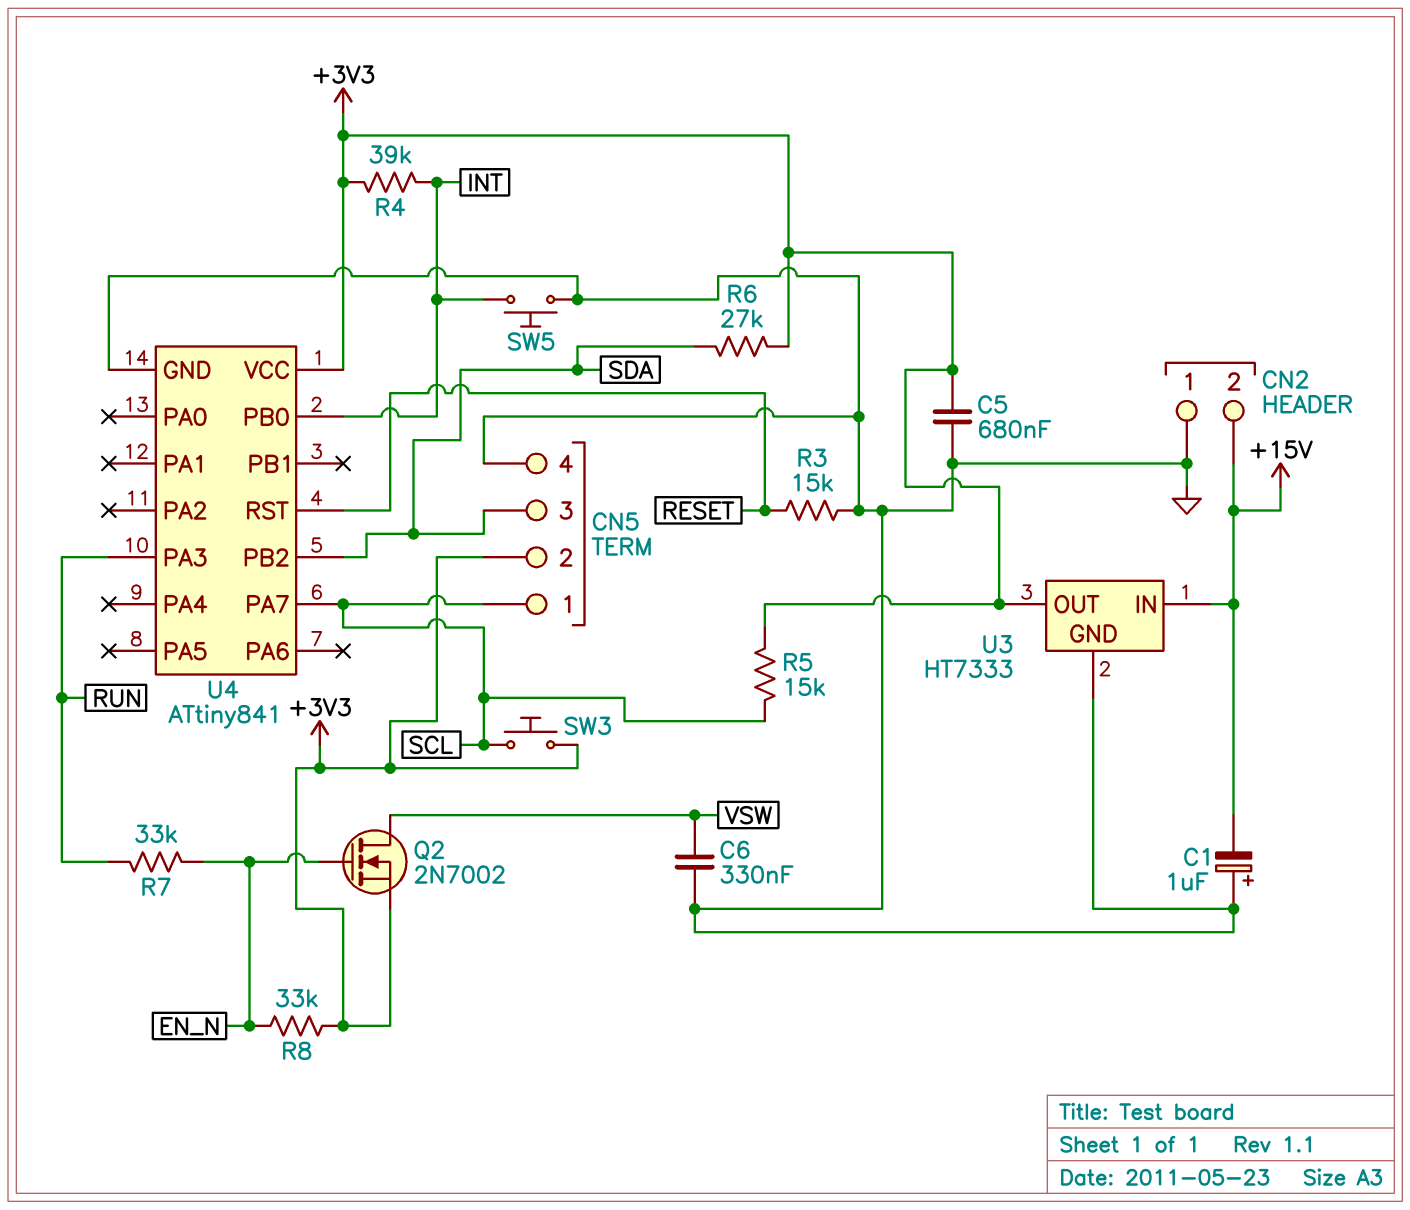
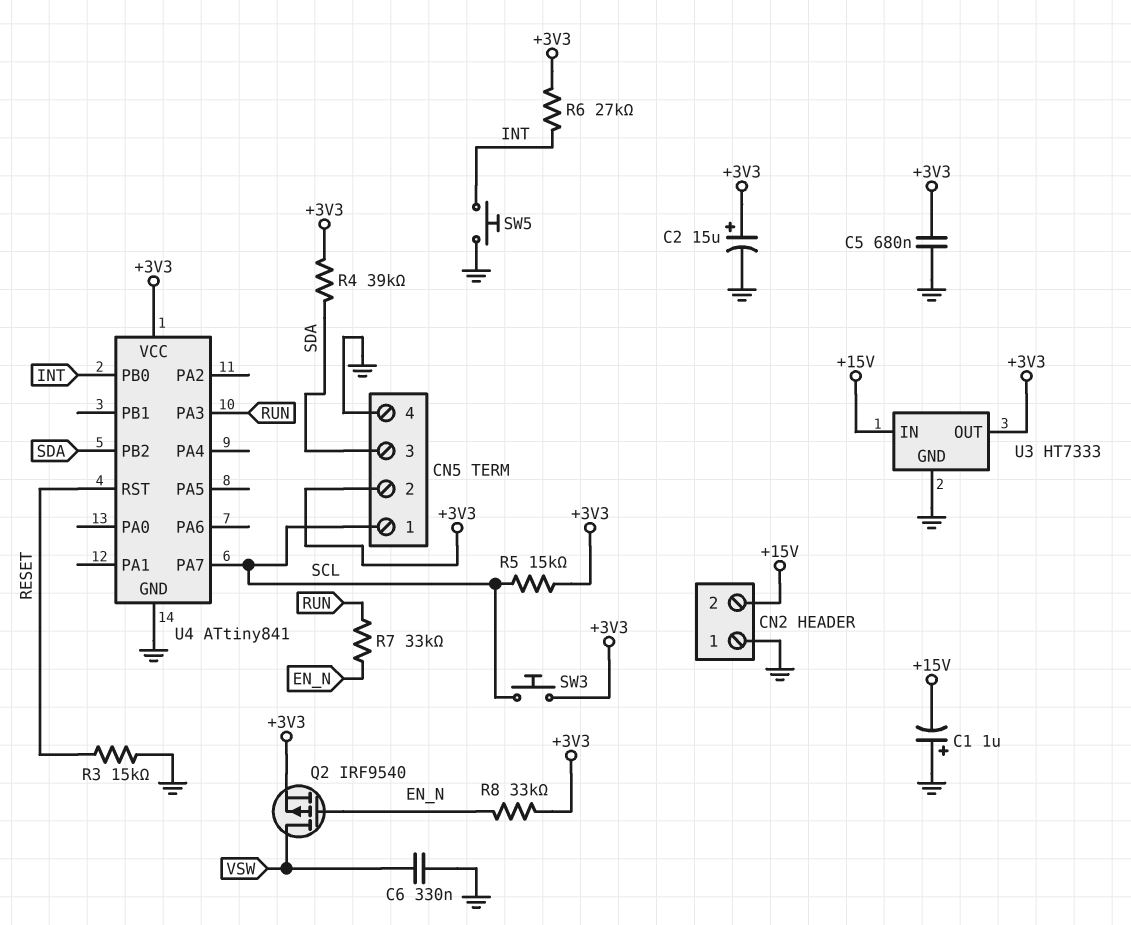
C2: none -> 15uF (plus +3V3, minus GND)
Q2: NMOS 2N7002 (G EN_N, D VSW, S +3V3) -> PMOS IRF9540 (G EN_N, D VSW, S +3V3)
R4: 39k (+3V3, INT) -> 39k (+3V3, SDA)
R6: 27k (+3V3, SDA) -> 27k (+3V3, INT)

